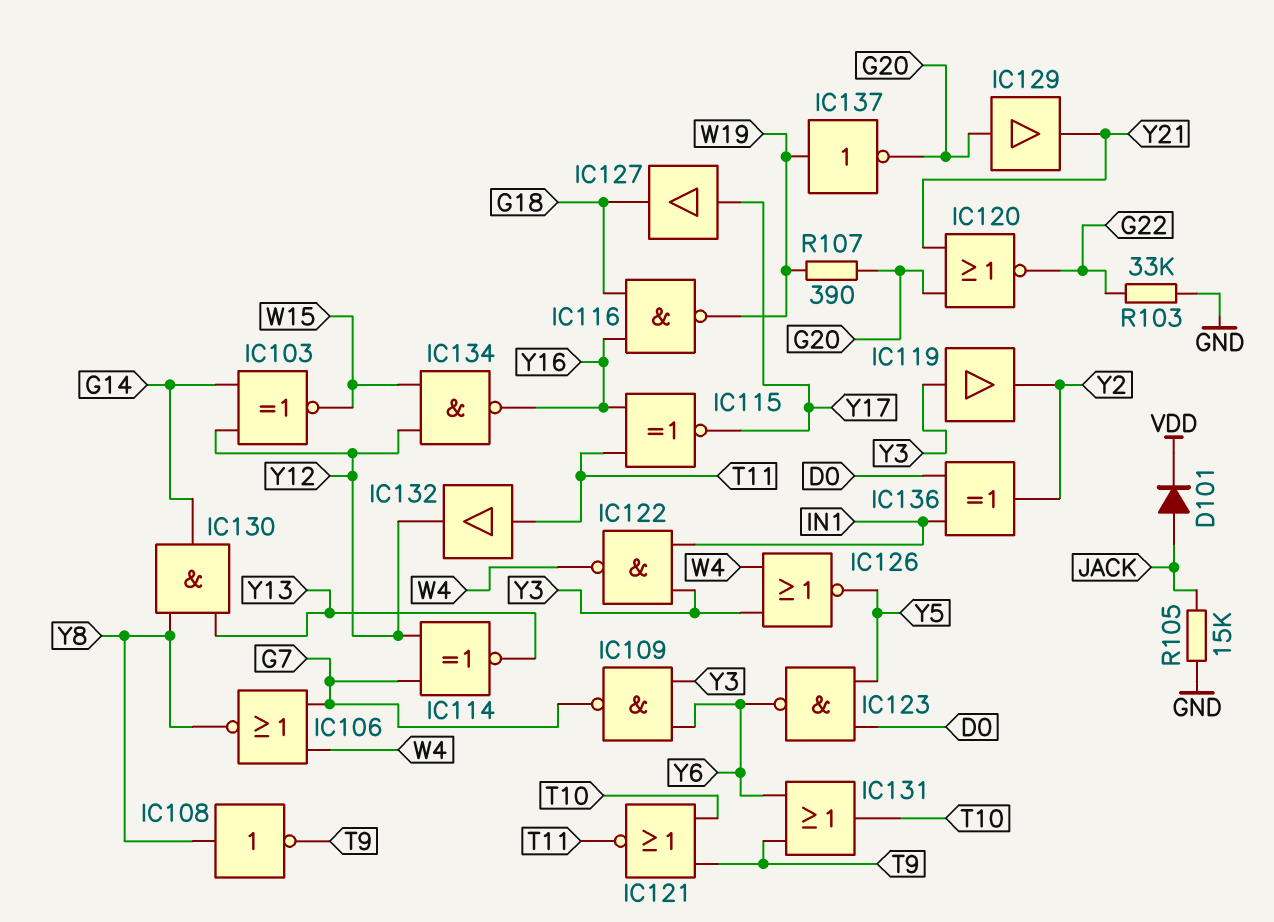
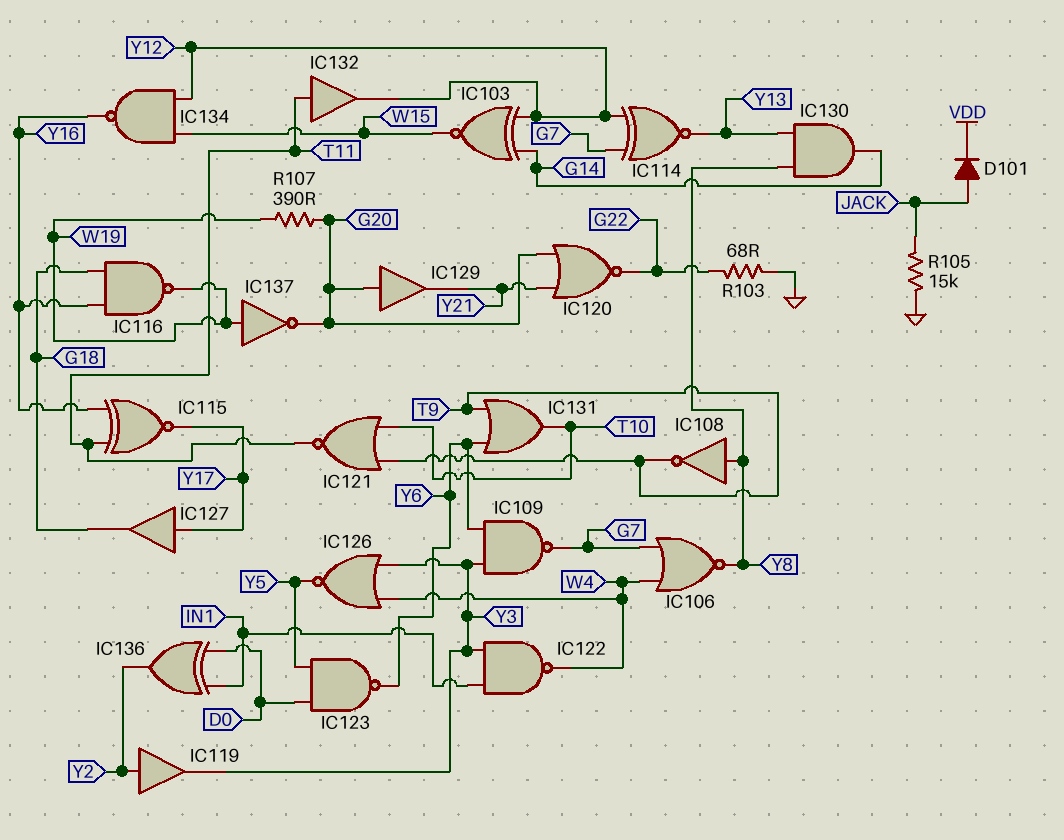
IC119: buffer (in Y3, out Y2) -> buffer (in Y2, out Y3)
R103: 33k (G22, GND) -> 68 (G22, GND)

